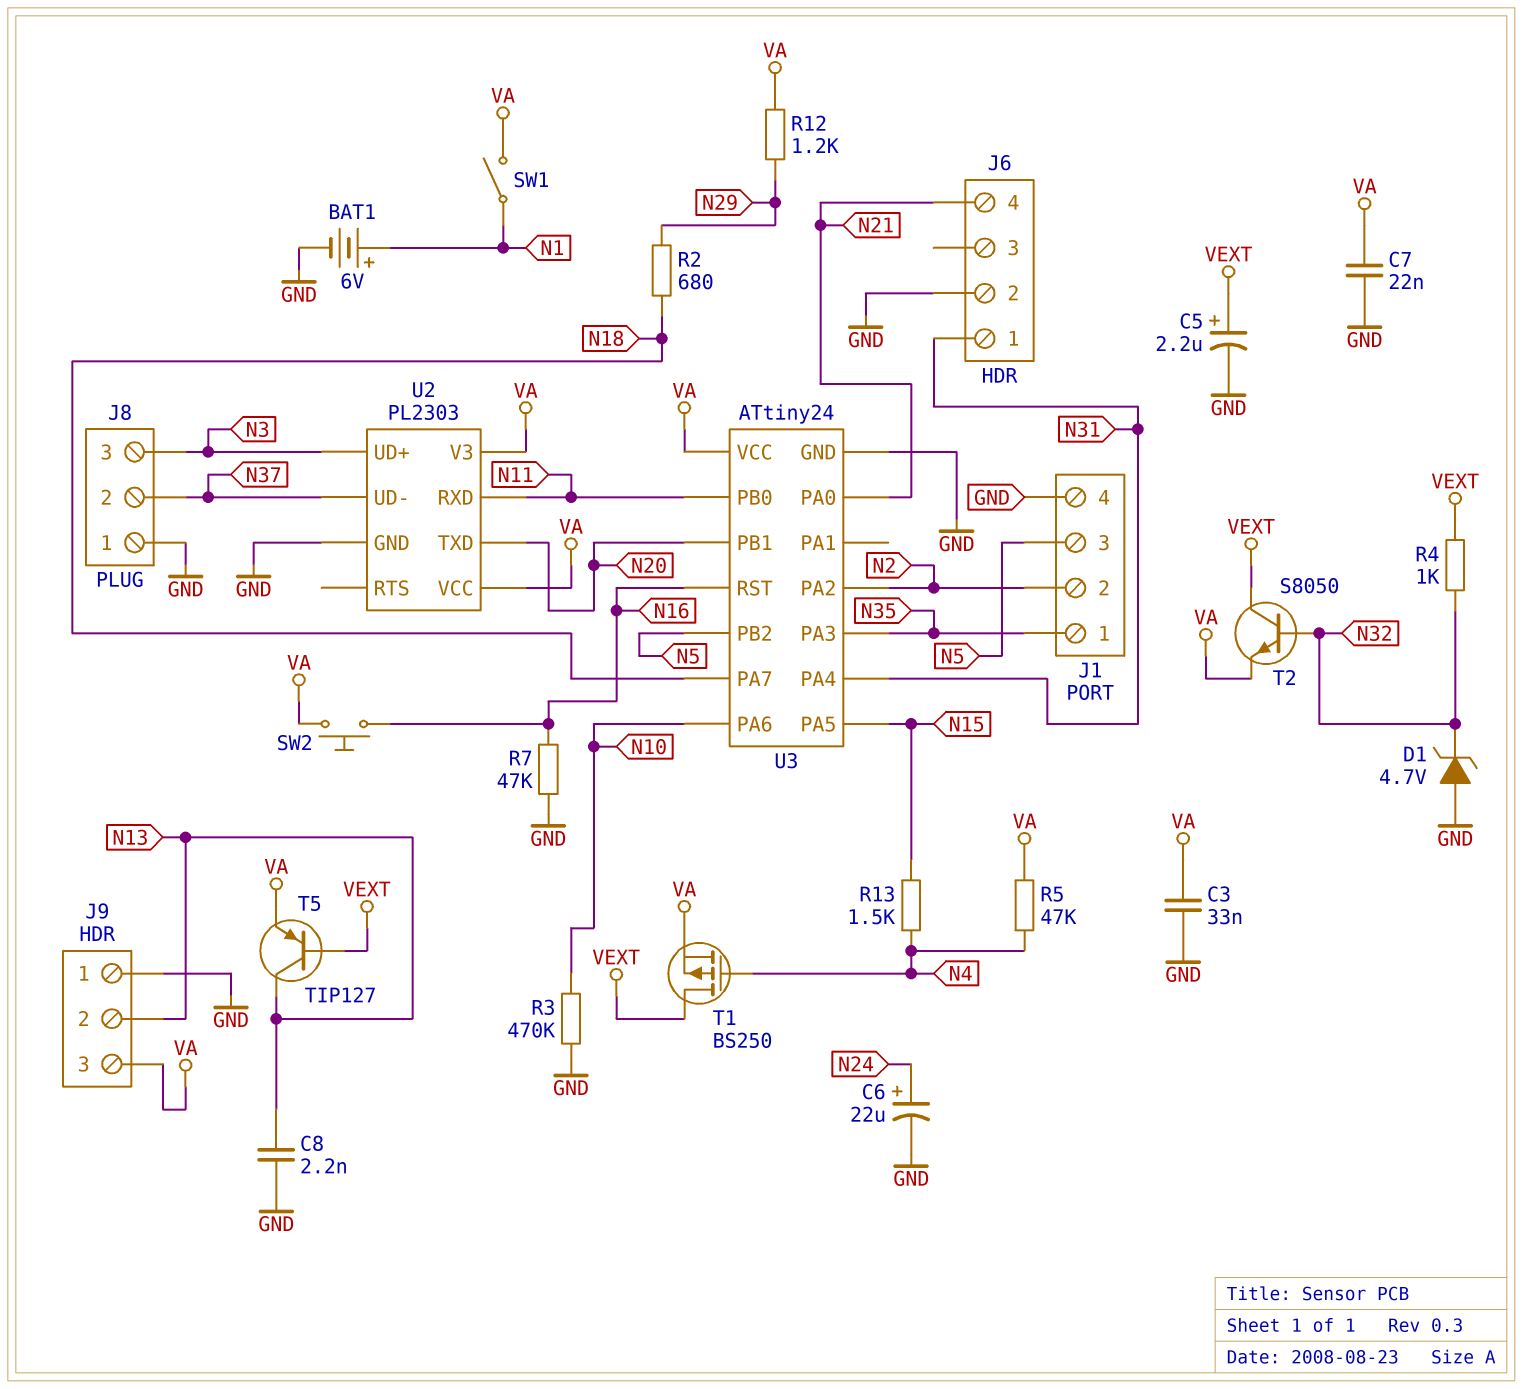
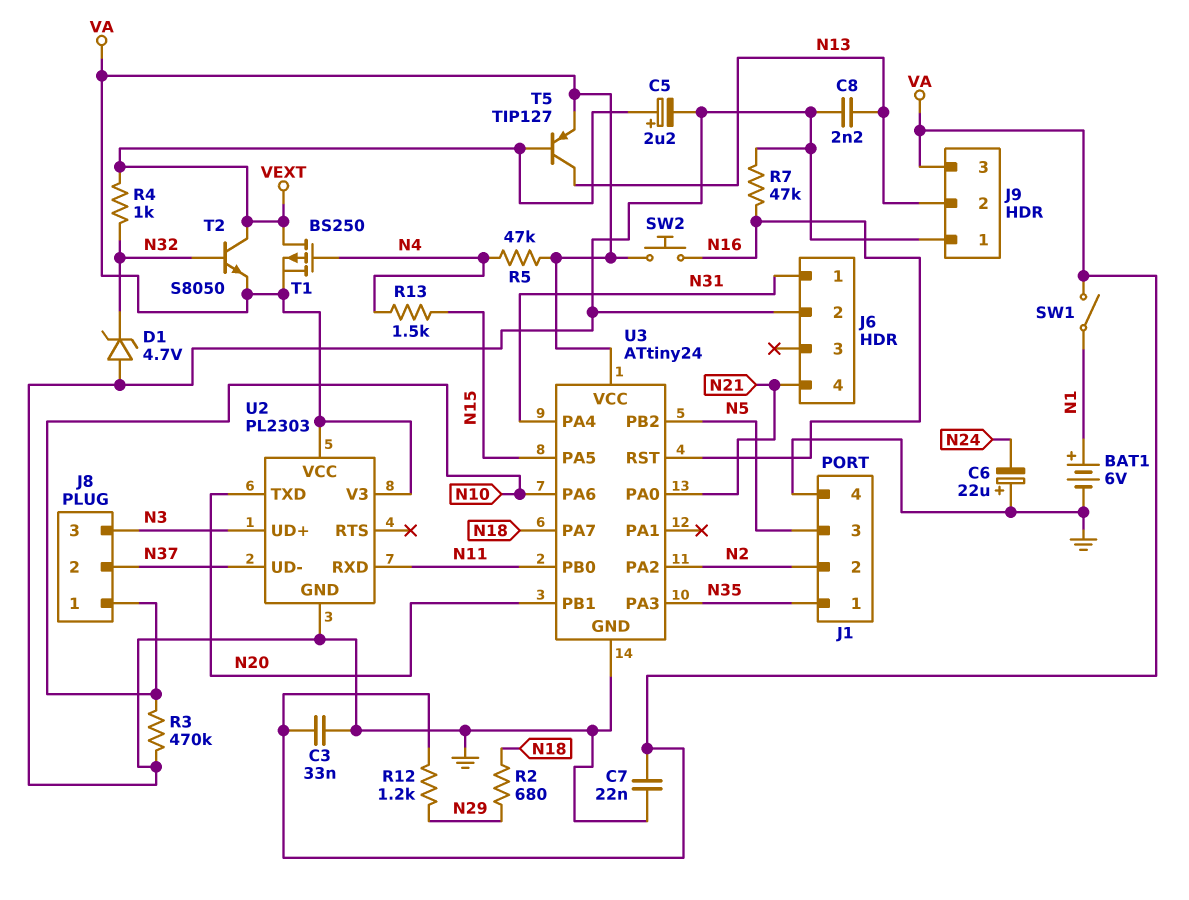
C6: 22uF (plus N24, minus GND) -> 22uF (plus GND, minus N24)
J8 pin 1: GND -> N10

